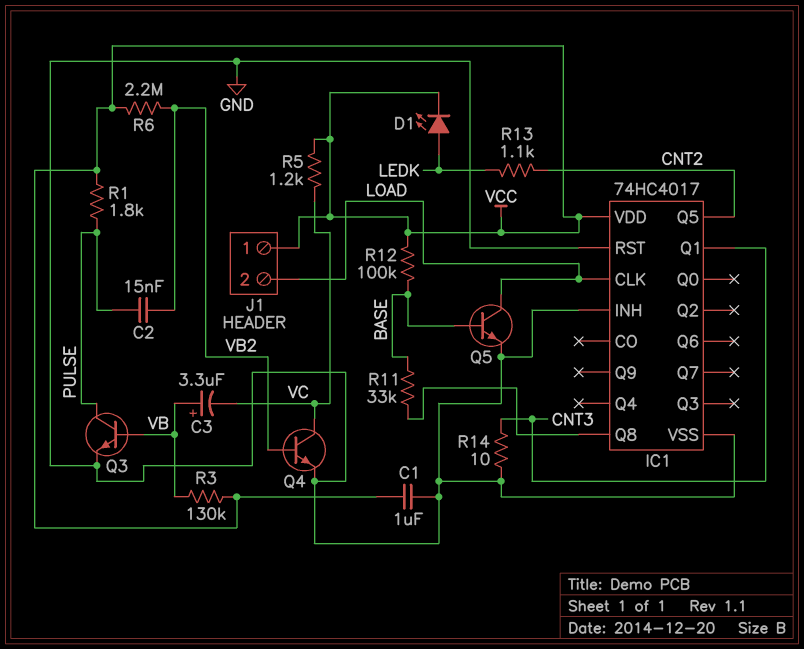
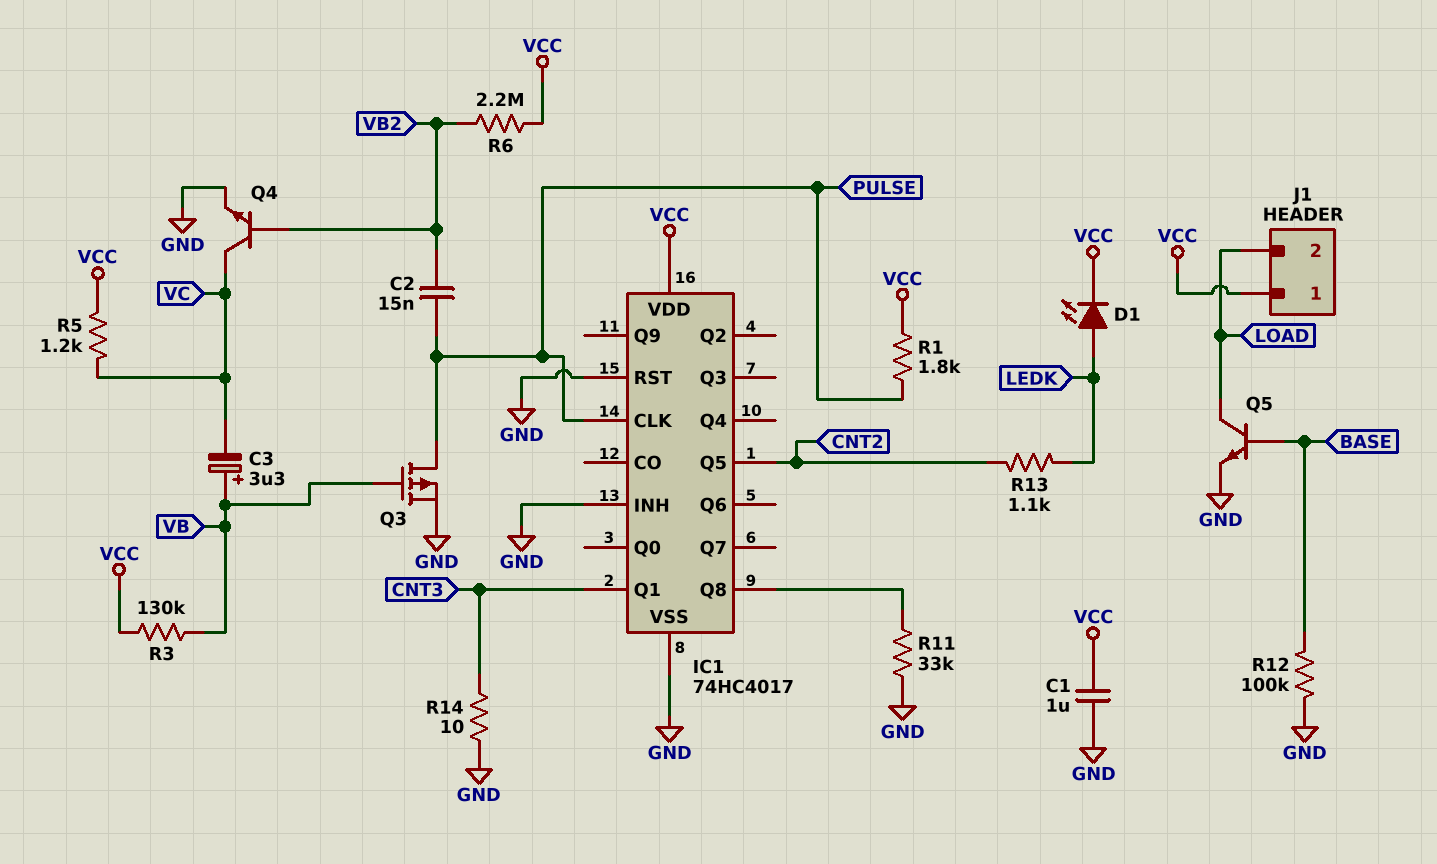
IC1 pin CLK: LOAD -> PULSE
Q3: NPN (B VB, C PULSE, E GND) -> PMOS (G VB, D PULSE, S GND)
R11: 33k (BASE, IC1/Q8) -> 33k (GND, IC1/Q8)
R12: 100k (BASE, VCC) -> 100k (BASE, GND)

